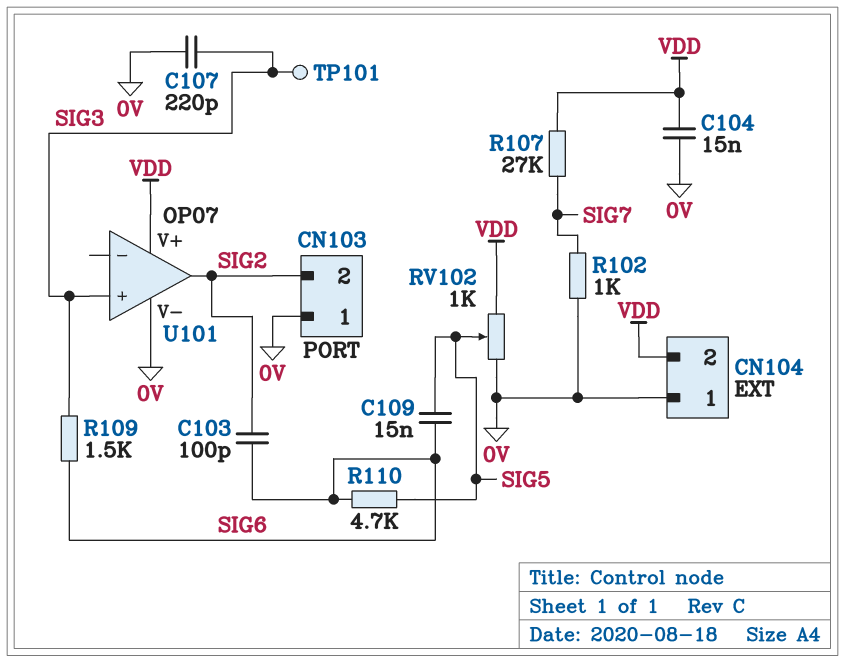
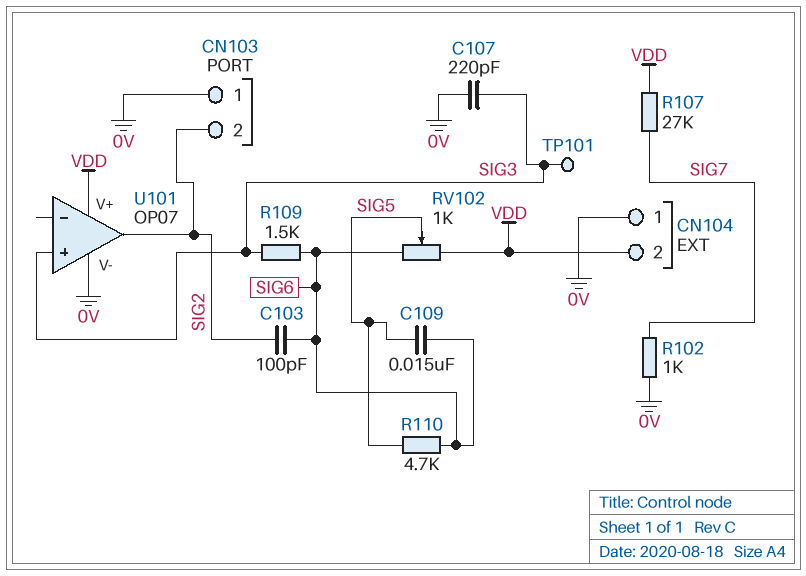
C104: 15nF (0V, VDD) -> none
RV102: 1k (0V, VDD, wiper SIG5) -> 1k (SIG6, VDD, wiper SIG5)

